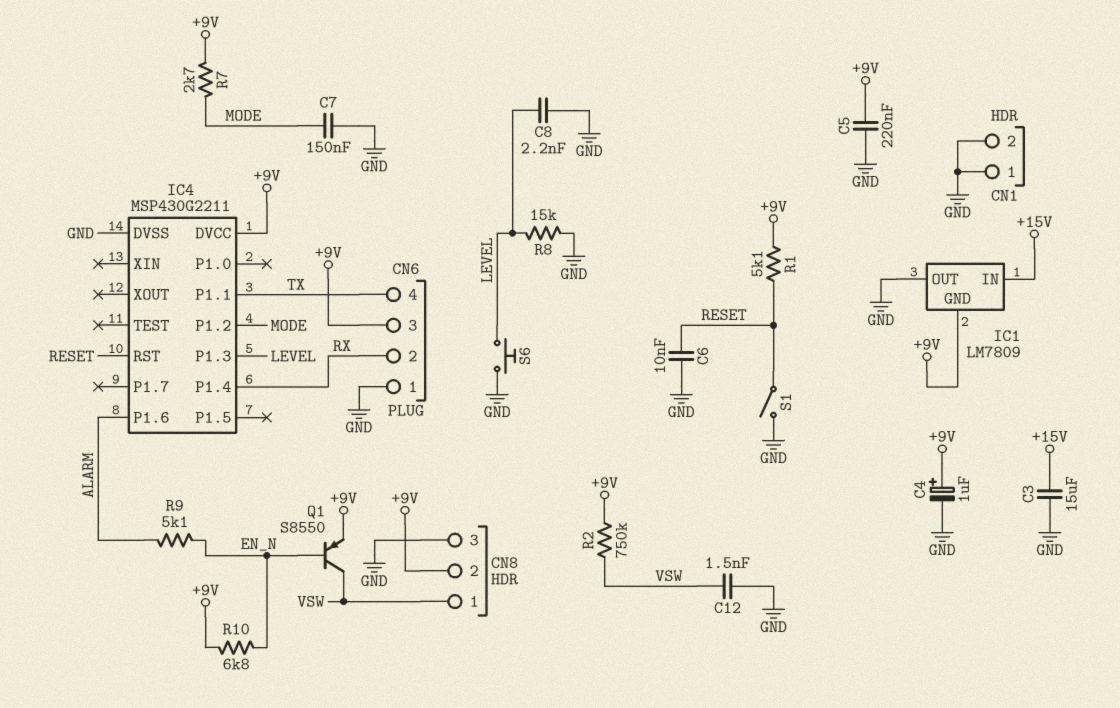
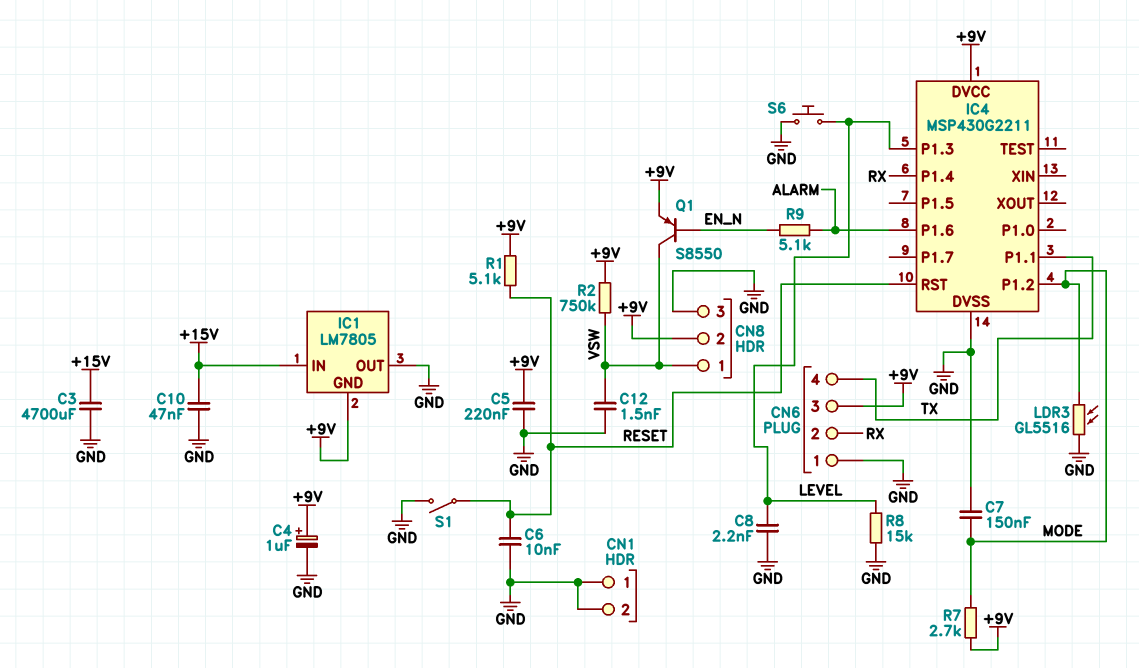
C3: 15uF (+15V, GND) -> 4700uF (+15V, GND)
C10: none -> 47nF (+15V, GND)
IC1: LM7809 -> LM7805
LDR3: none -> GL5516 (GND, MODE)
R10: 6.8k (+9V, EN_N) -> none

